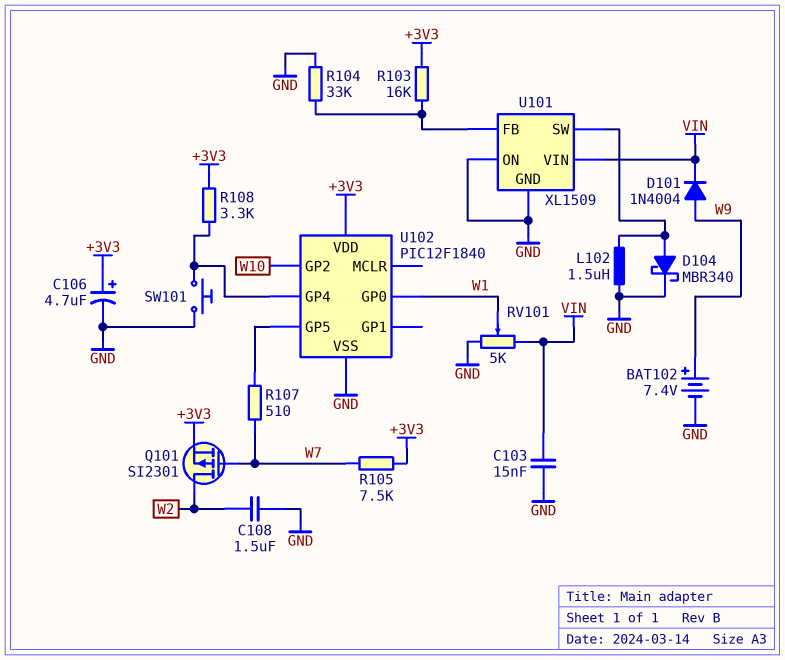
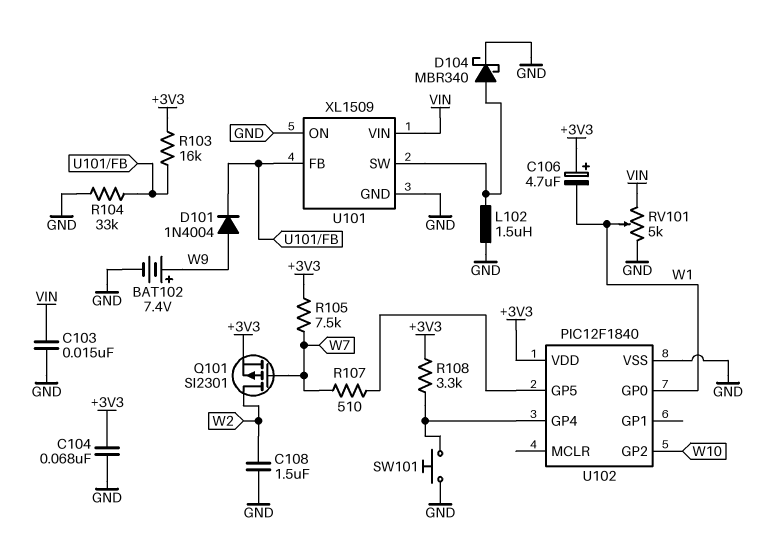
C104: none -> 68nF (+3V3, GND)
C106: 4.7uF (plus +3V3, minus GND) -> 4.7uF (plus +3V3, minus W1)
D101: diode 1N4004 (A W9, K VIN) -> diode 1N4004 (A W9, K U101/FB)

